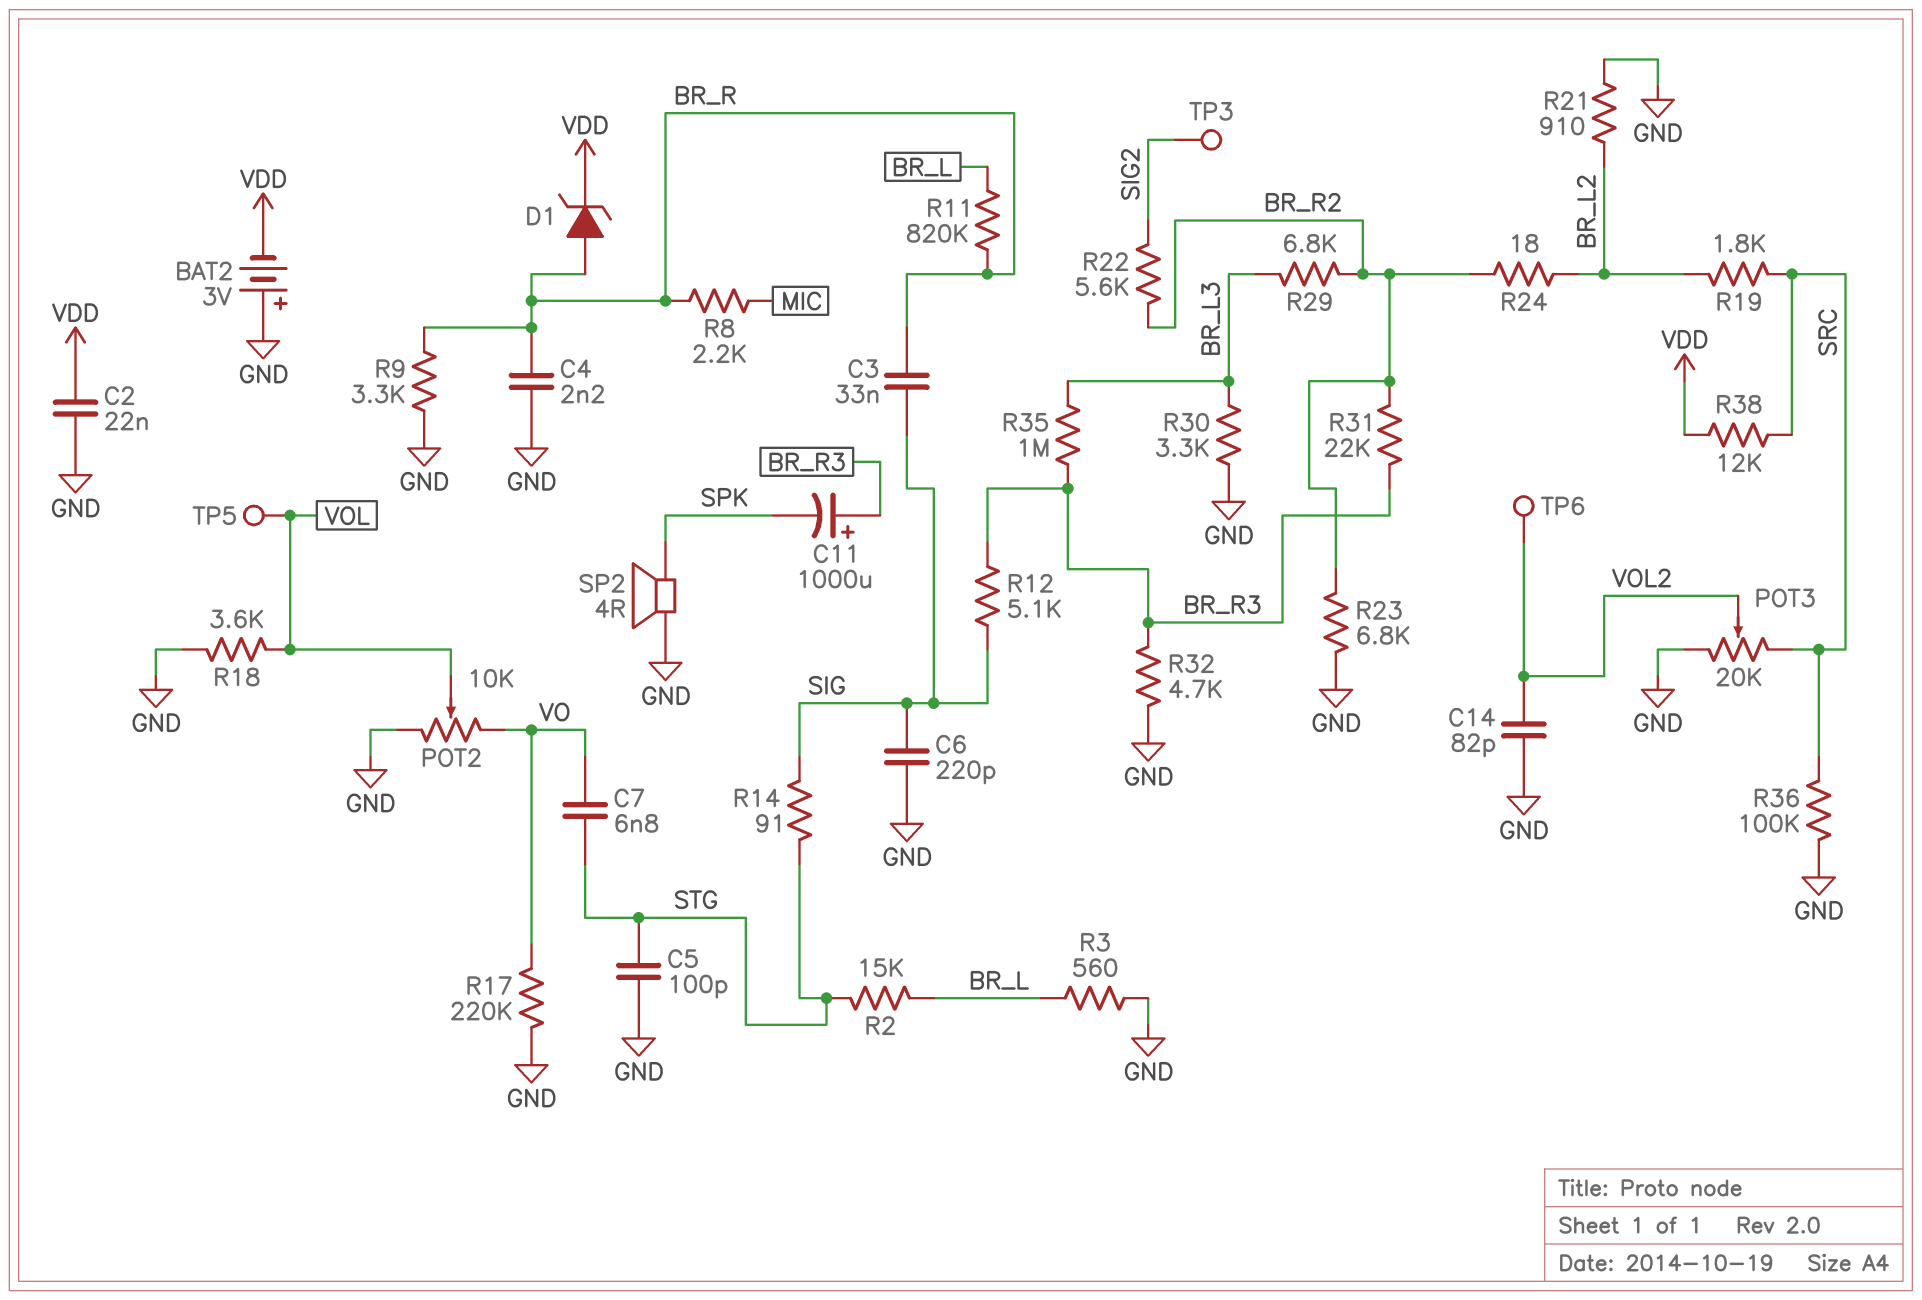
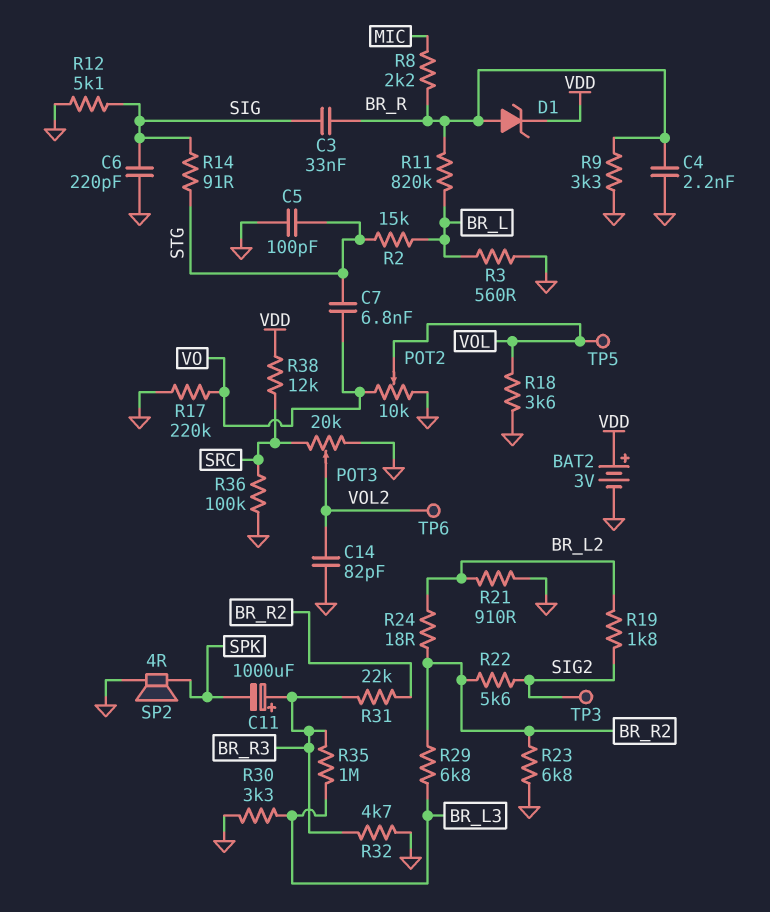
BAT2: 3V (plus GND, minus VDD) -> 3V (plus VDD, minus GND)
C2: 22nF (GND, VDD) -> none
R12: 5.1k (BR_R3, SIG) -> 5.1k (GND, SIG)
R19: 1.8k (BR_L2, SRC) -> 1.8k (BR_L2, SIG2)

